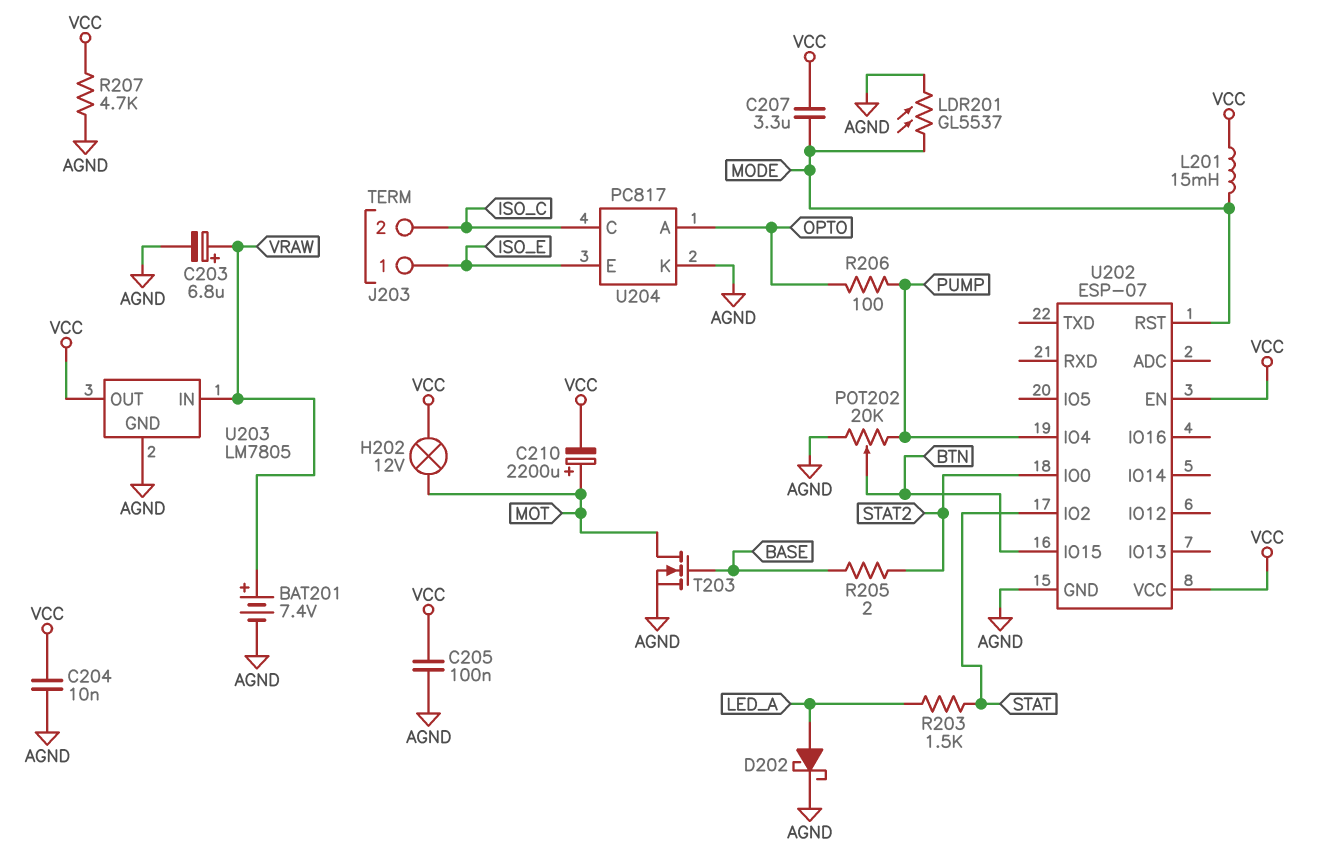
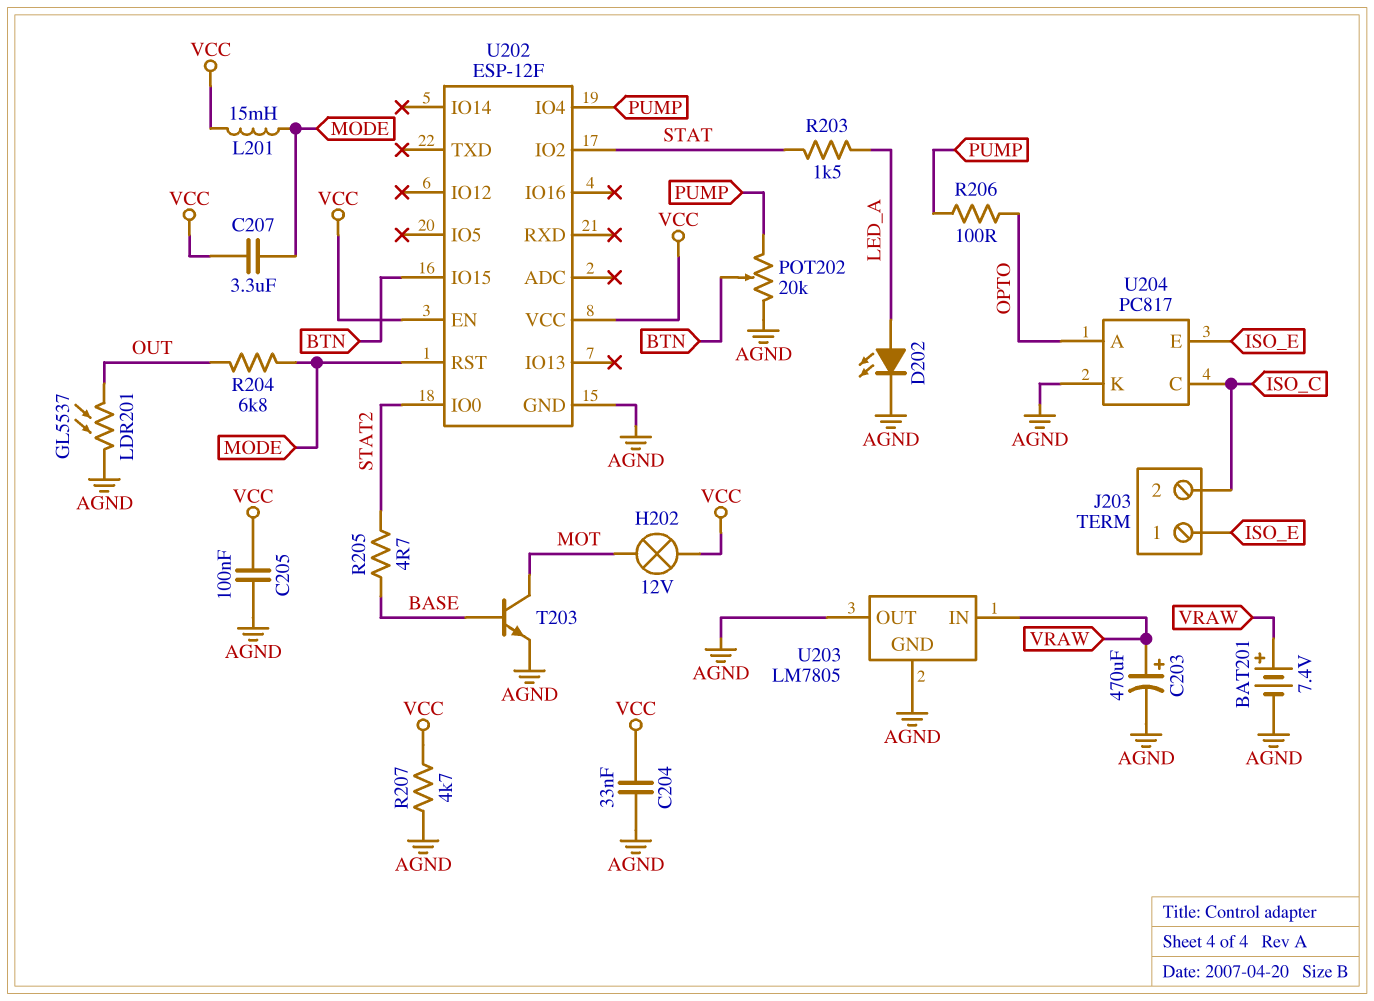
C203: 6.8uF (plus VRAW, minus AGND) -> 470uF (plus VRAW, minus AGND)
C204: 10nF (AGND, VCC) -> 33nF (AGND, VCC)
C210: 2200uF (plus MOT, minus VCC) -> none
D202: schottky (A LED_A, K AGND) -> LED (A LED_A, K AGND)
LDR201: GL5537 (AGND, MODE) -> GL5537 (AGND, OUT)
R204: none -> 6.8k (MODE, OUT)
R205: 2 (BASE, STAT2) -> 4.7 (BASE, STAT2)
T203: NMOS (G BASE, D MOT, S AGND) -> NPN (B BASE, C MOT, E AGND)
U202: ESP-07 -> ESP-12F
U203 pin OUT: VCC -> AGND

